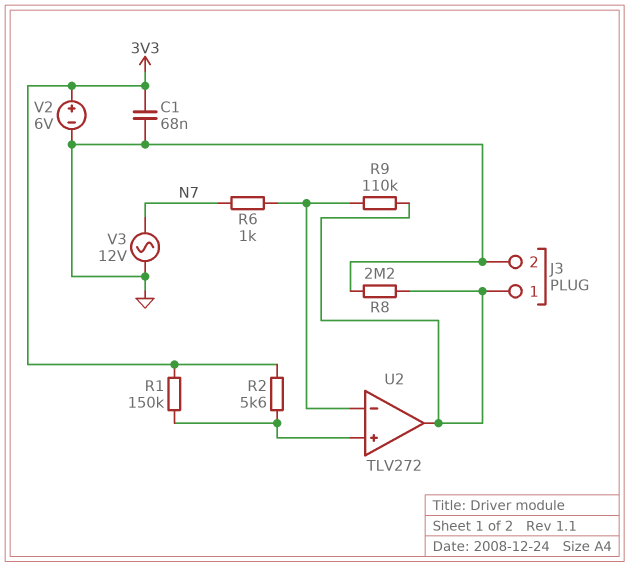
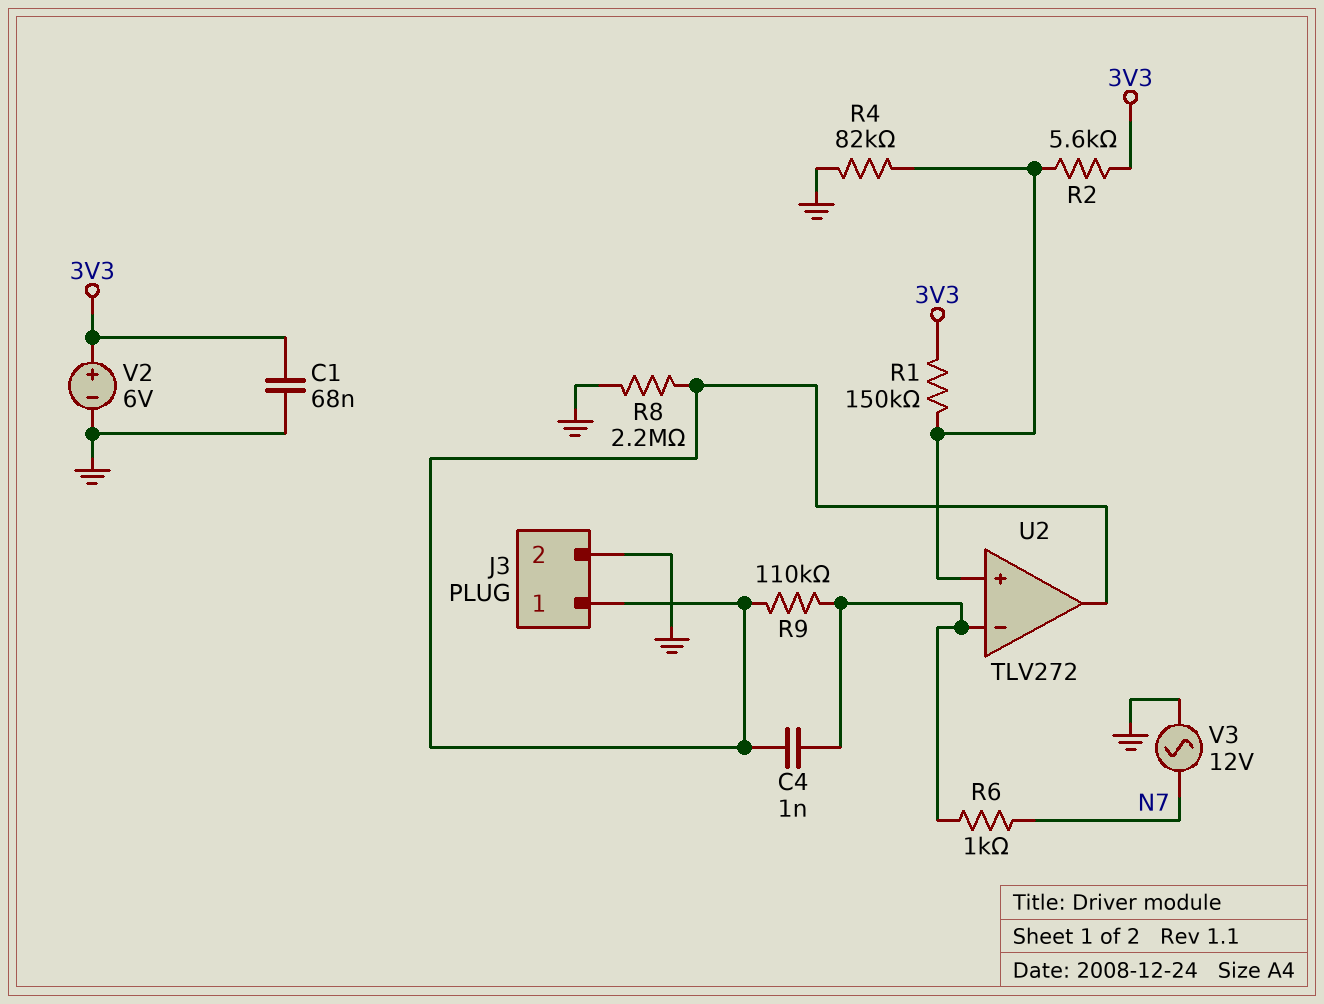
C4: none -> 1nF (J3/1, U2/in-)
R4: none -> 82k (GND, U2/in+)

